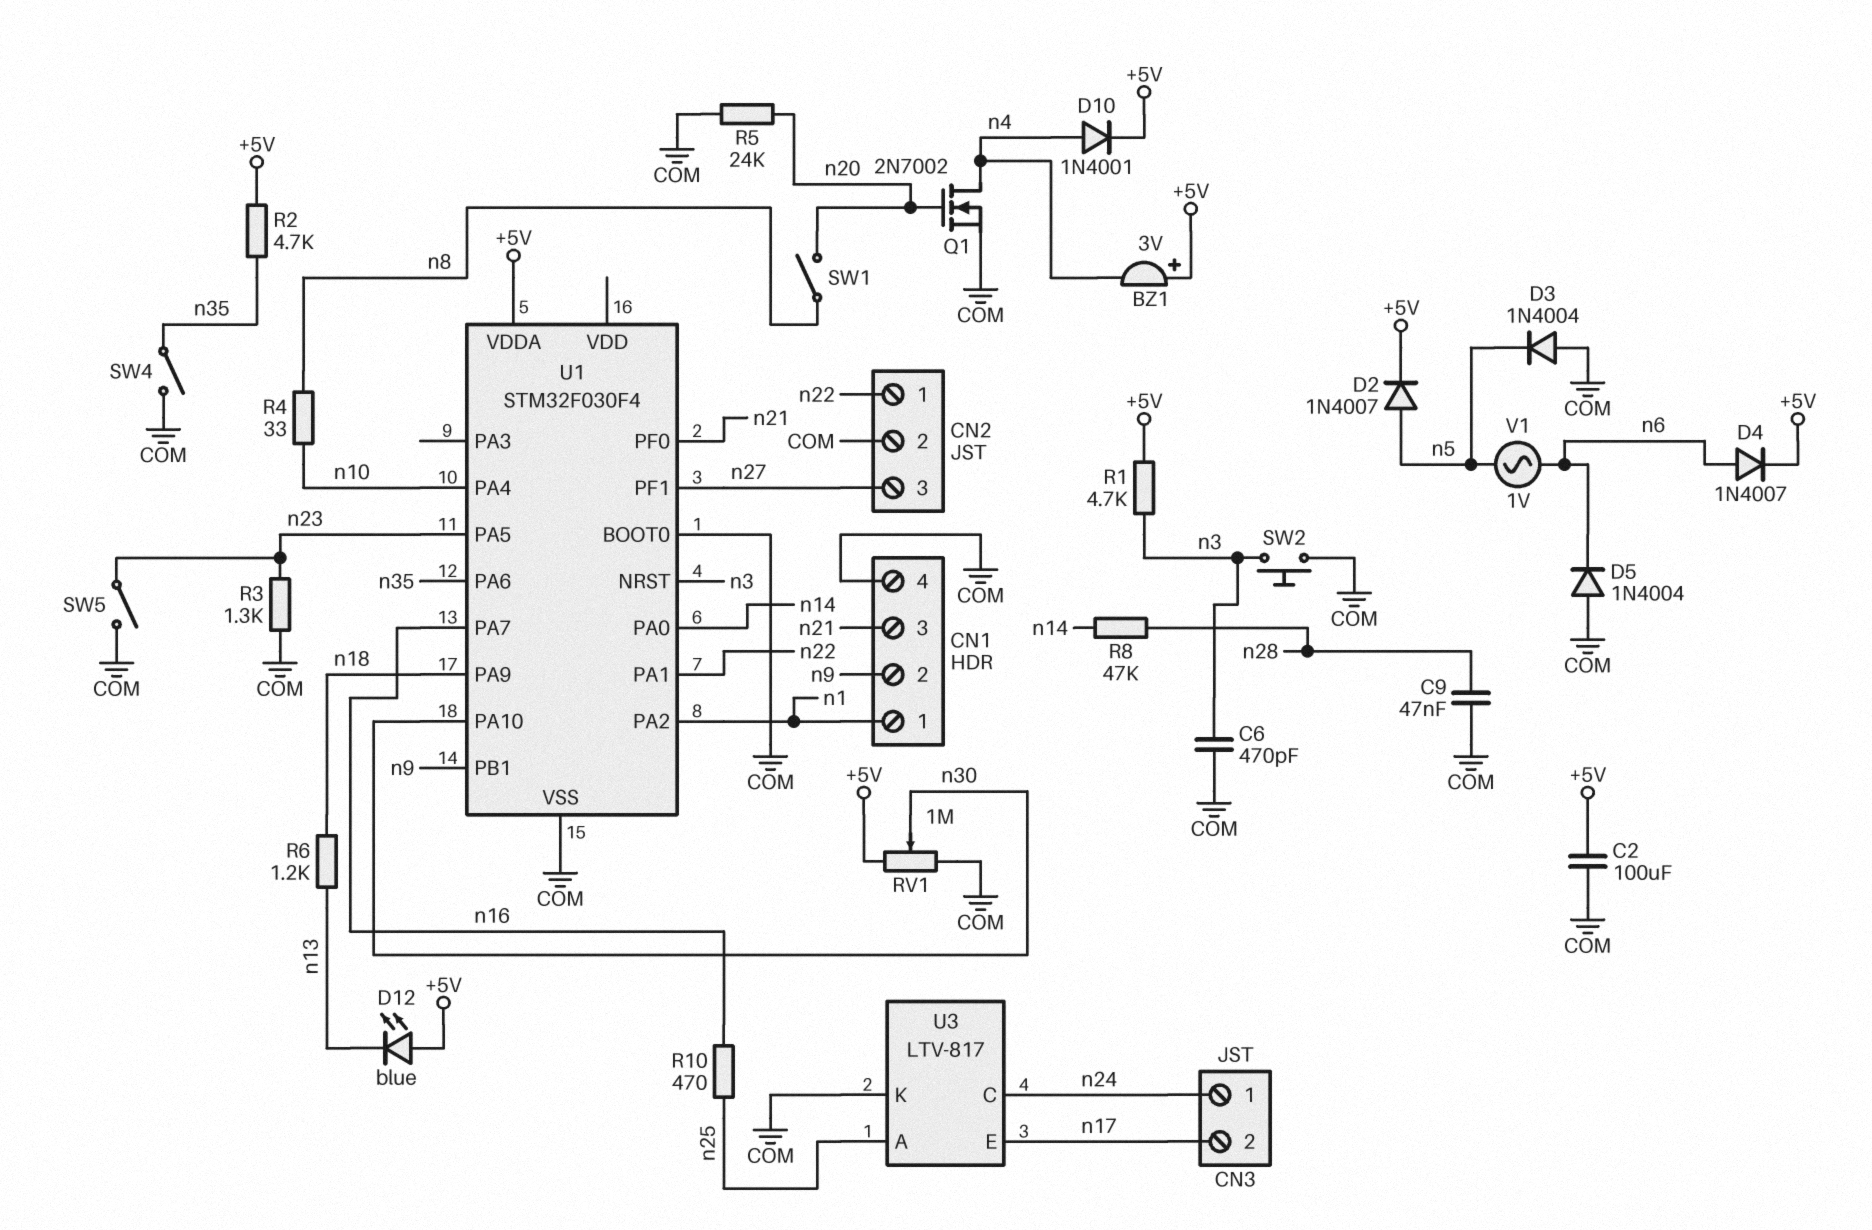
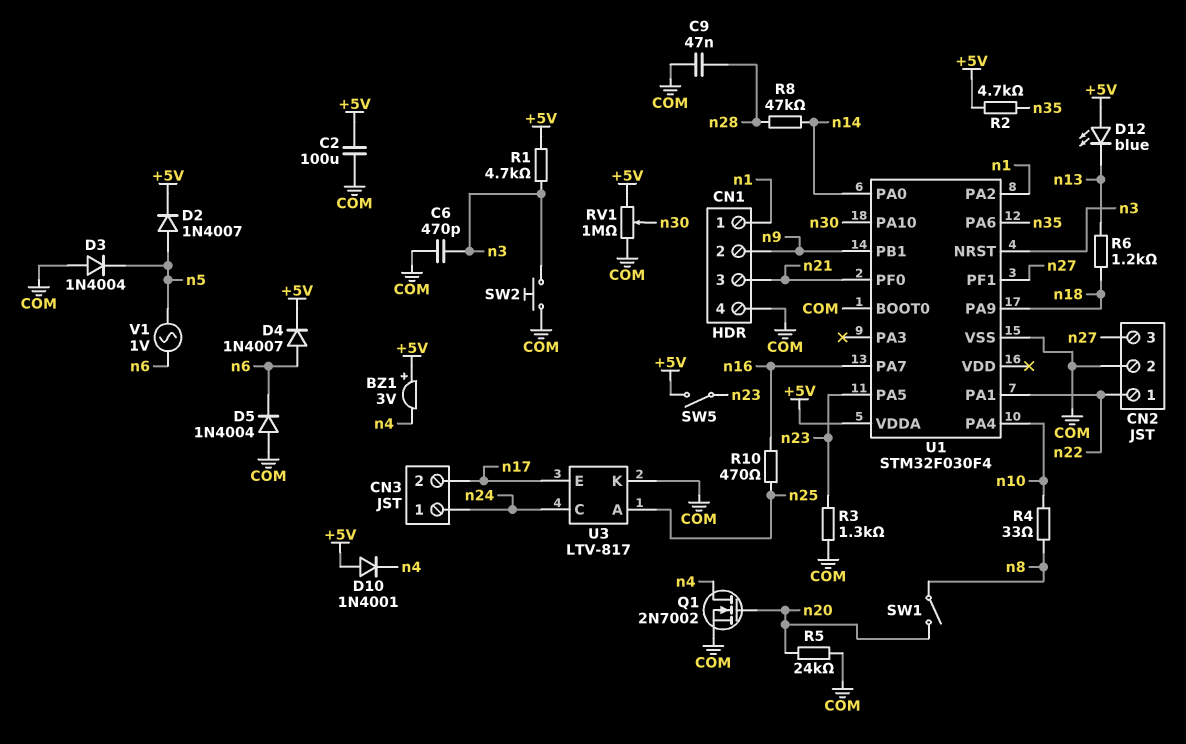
D10: diode 1N4001 (A n4, K +5V) -> diode 1N4001 (A +5V, K n4)
SW4: switch (COM, n35) -> none
SW5: switch (COM, n23) -> switch (+5V, n23)

